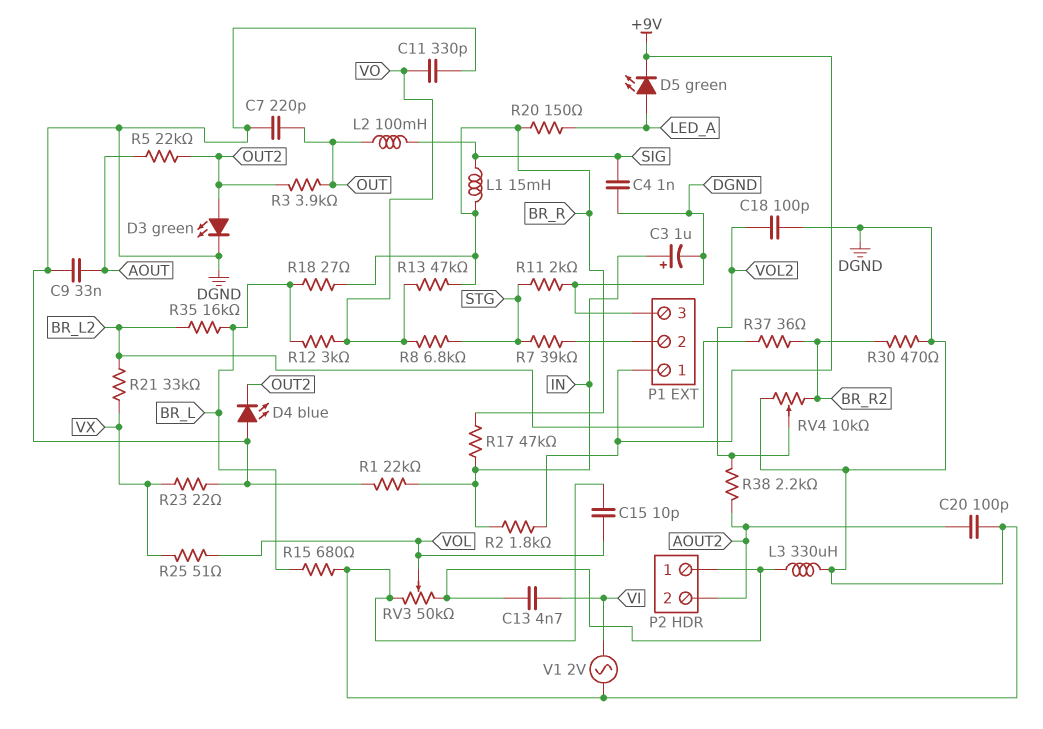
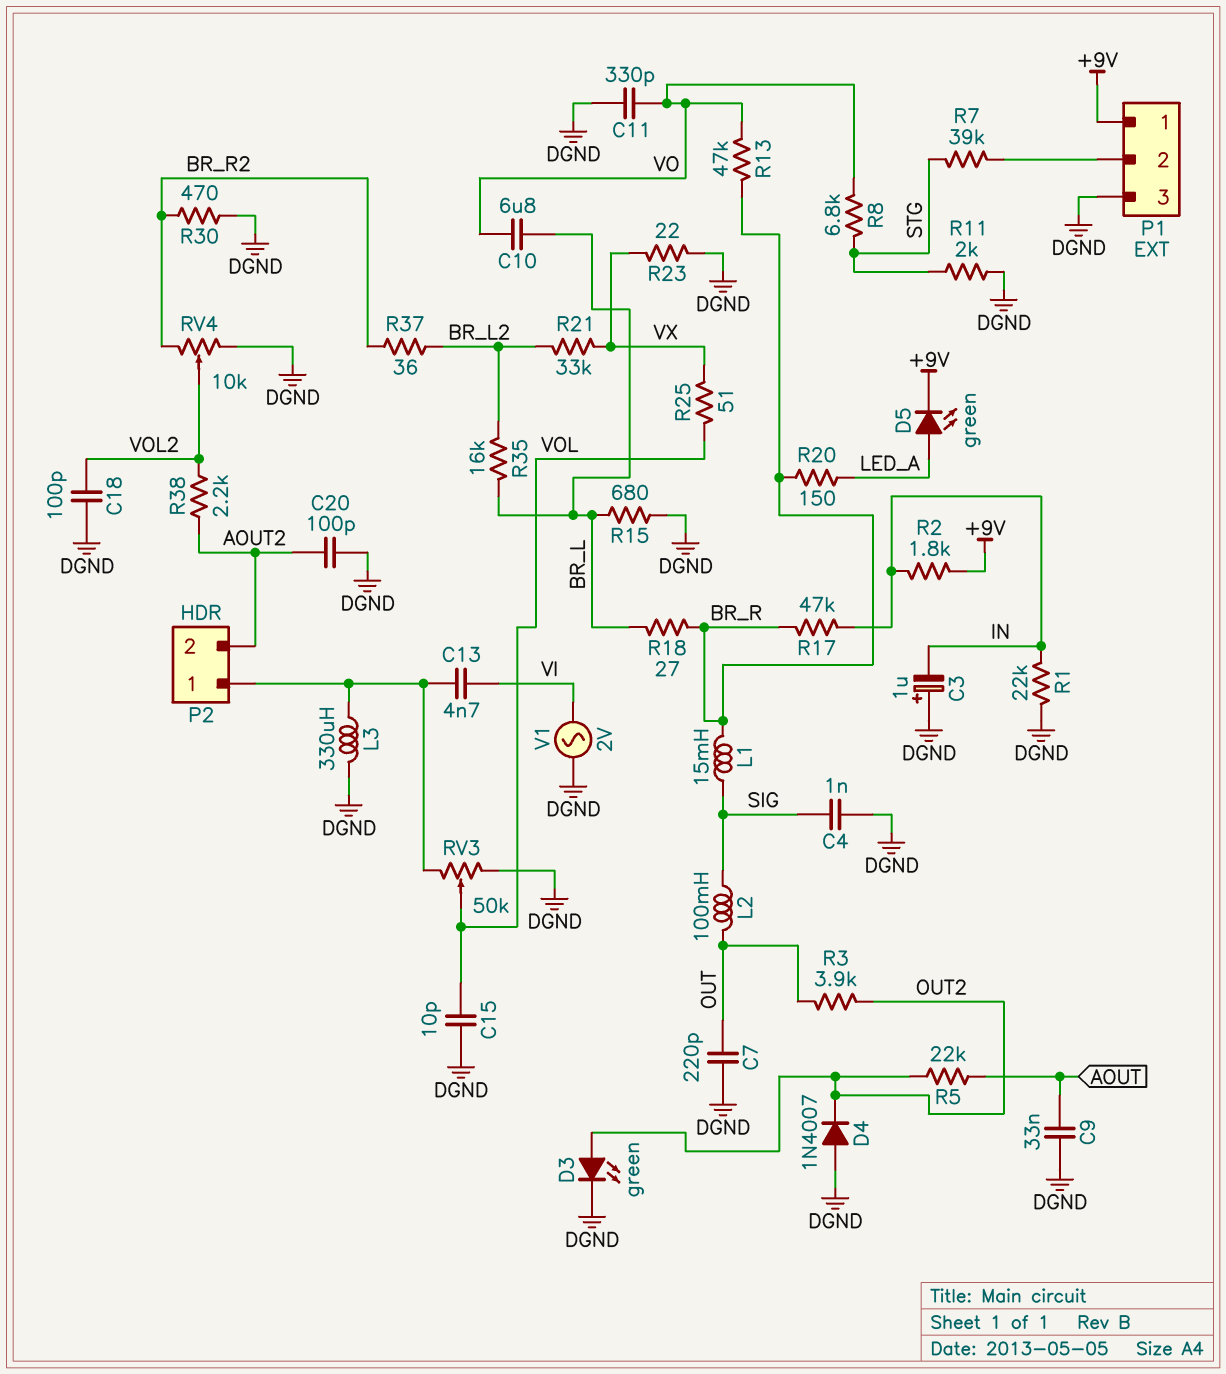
C3: 1uF (plus IN, minus DGND) -> 1uF (plus DGND, minus IN)
C10: none -> 6.8uF (BR_L, VO)
D4: LED blue (A DGND, K OUT2) -> diode 1N4007 (A DGND, K OUT2)
R12: 3k (BR_L, VO) -> none

